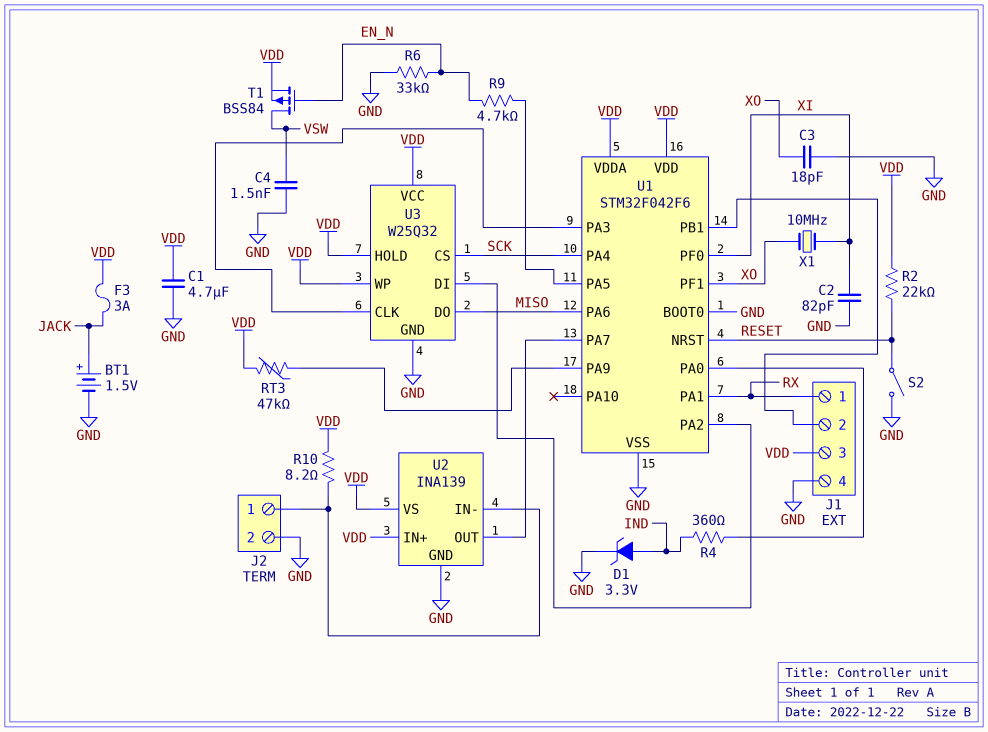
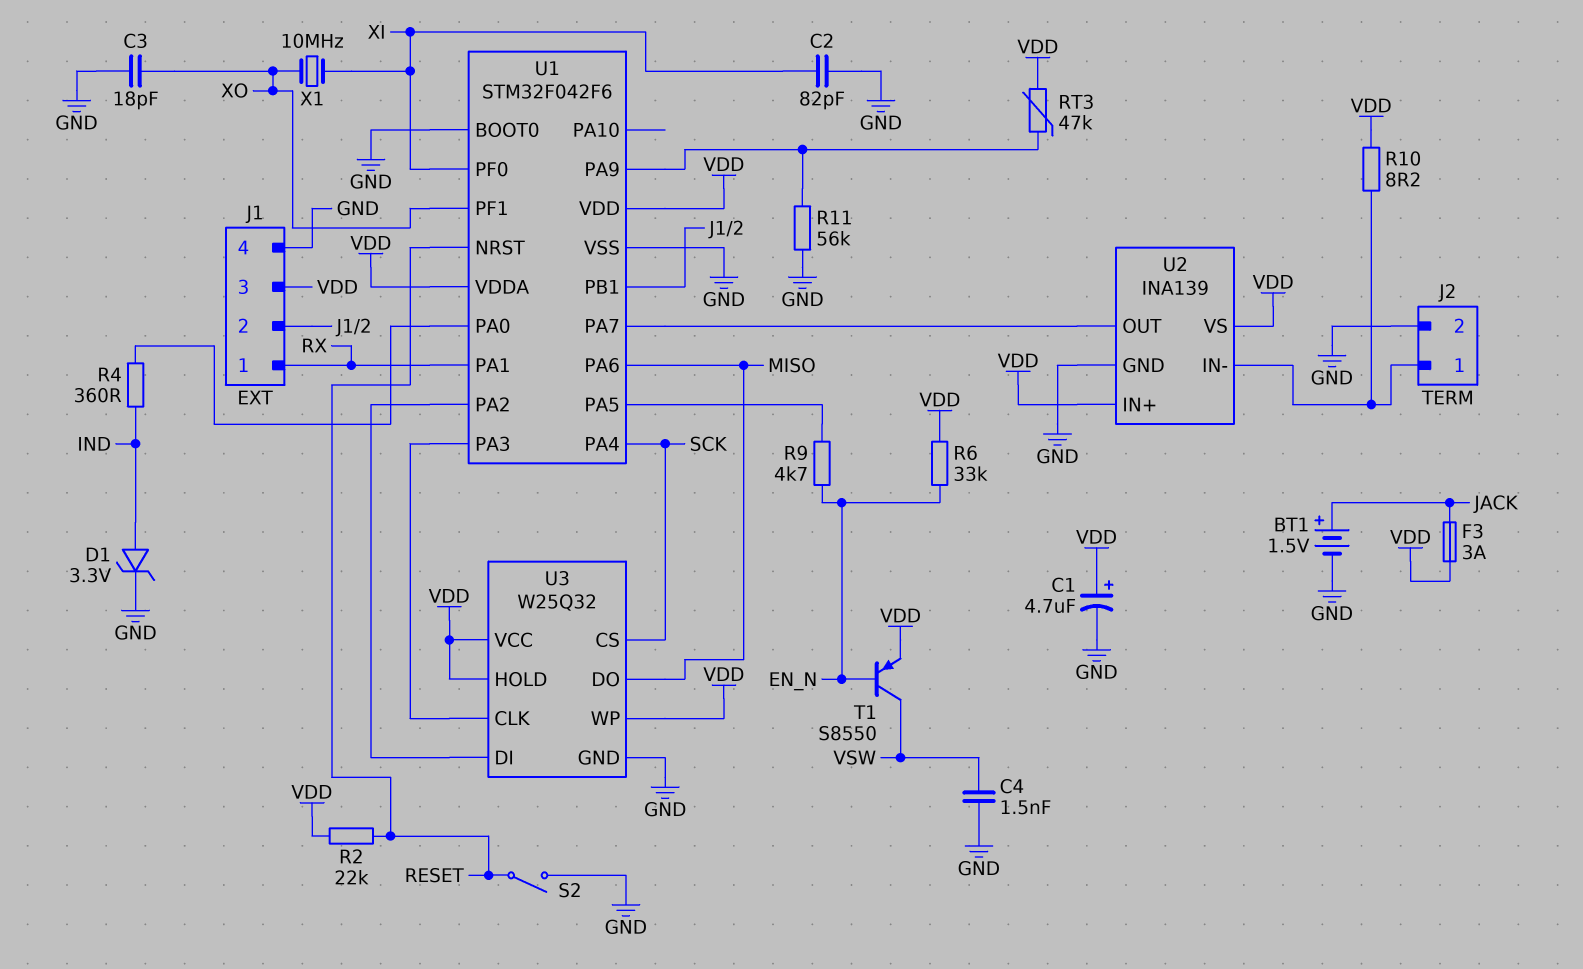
C1: 4.7uF (GND, VDD) -> 4.7uF (plus VDD, minus GND)
R6: 33k (EN_N, GND) -> 33k (EN_N, VDD)
R11: none -> 56k (GND, U1/PA9)
T1: PMOS BSS84 (G EN_N, D VSW, S VDD) -> PNP S8550 (B EN_N, C VSW, E VDD)

